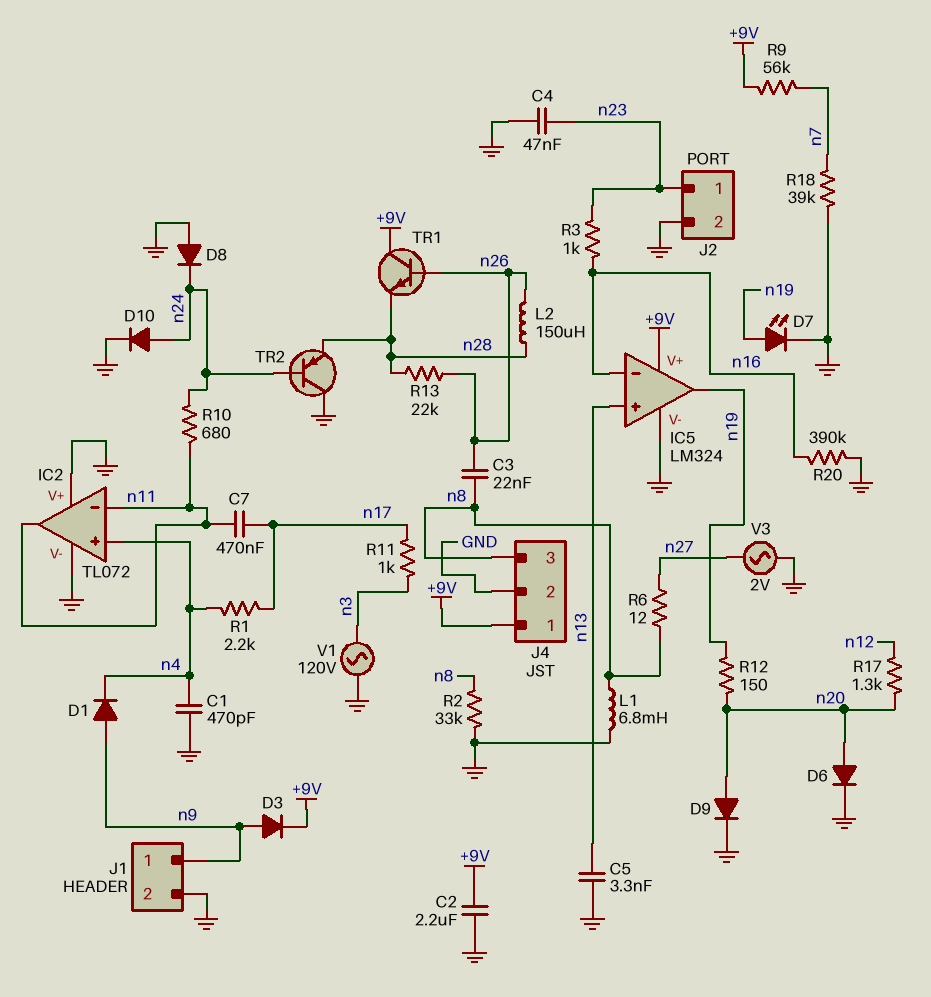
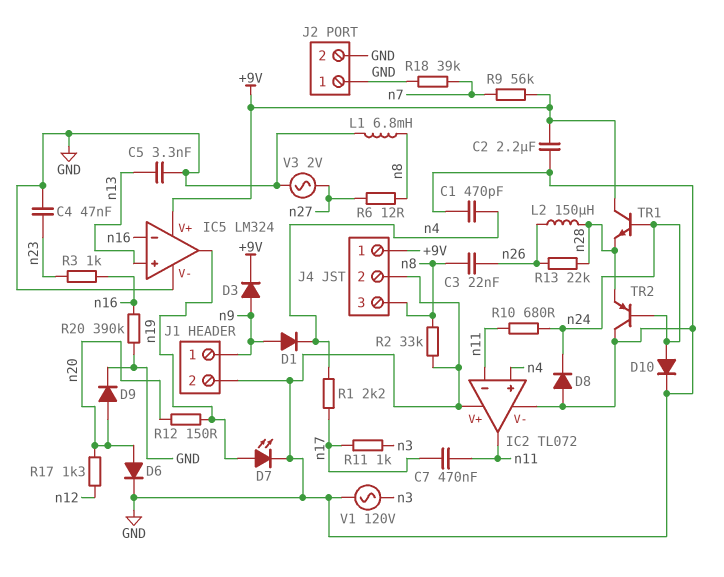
J2 pin 1: n23 -> GND
TR1: NPN (B n26, C +9V, E n28) -> NPN (B n24, C +9V, E n28)

